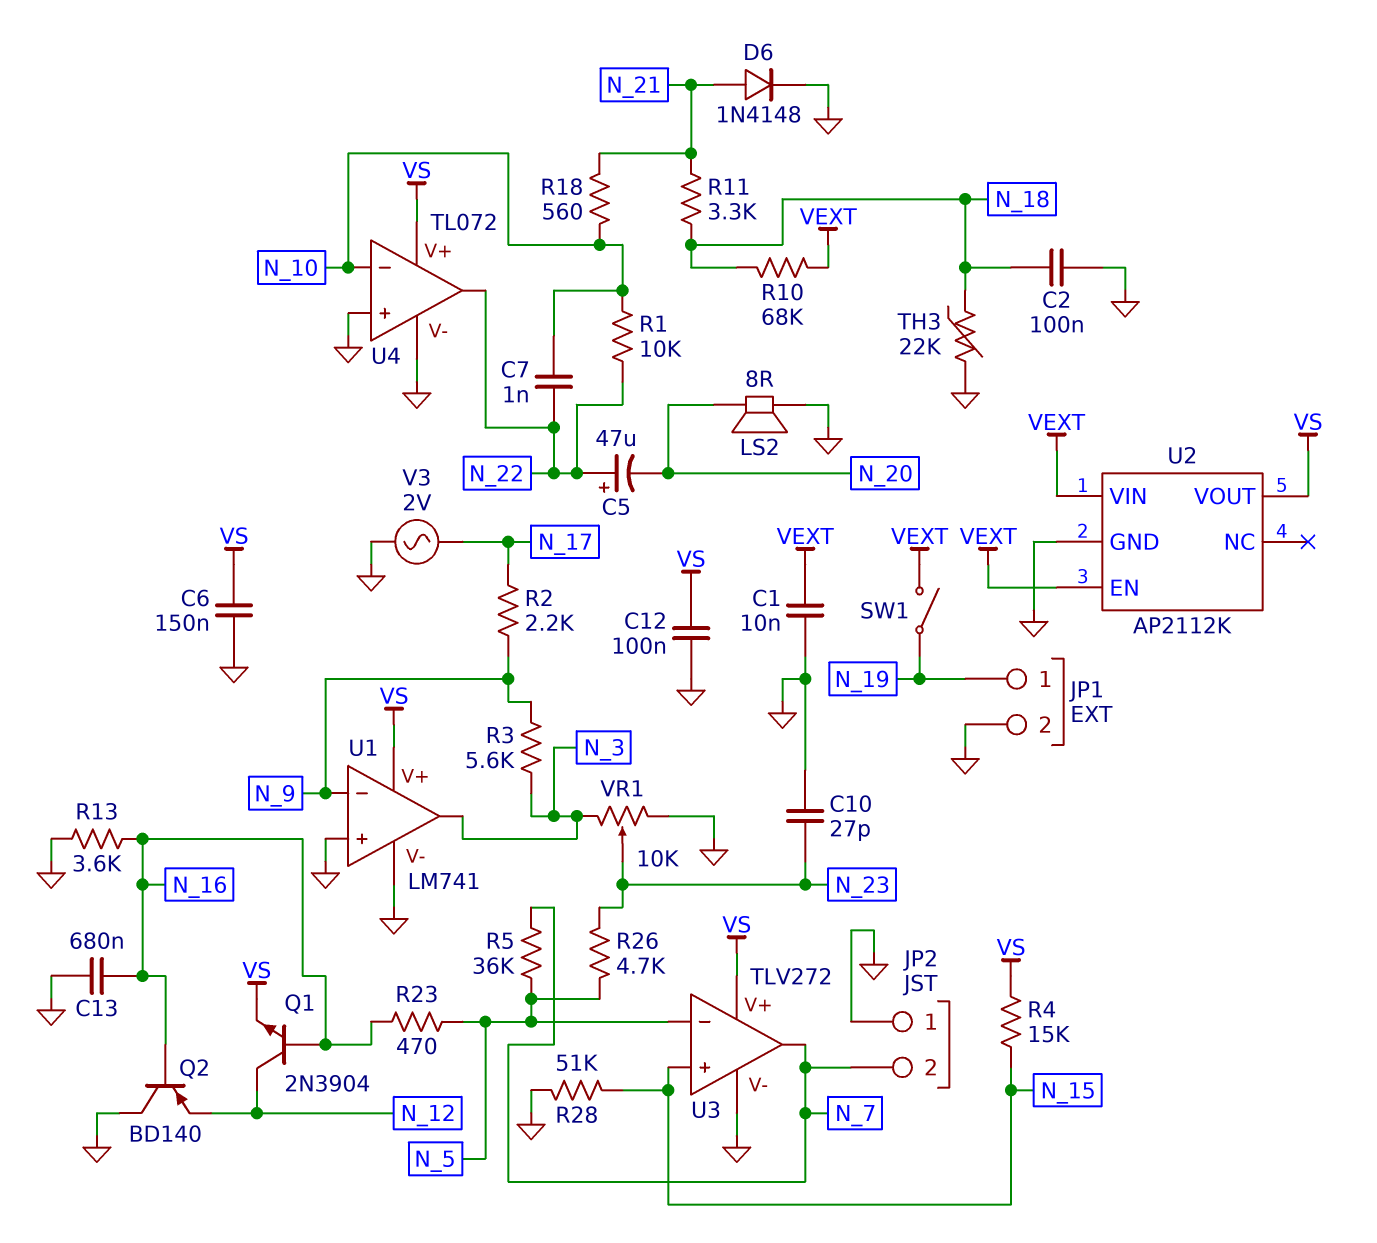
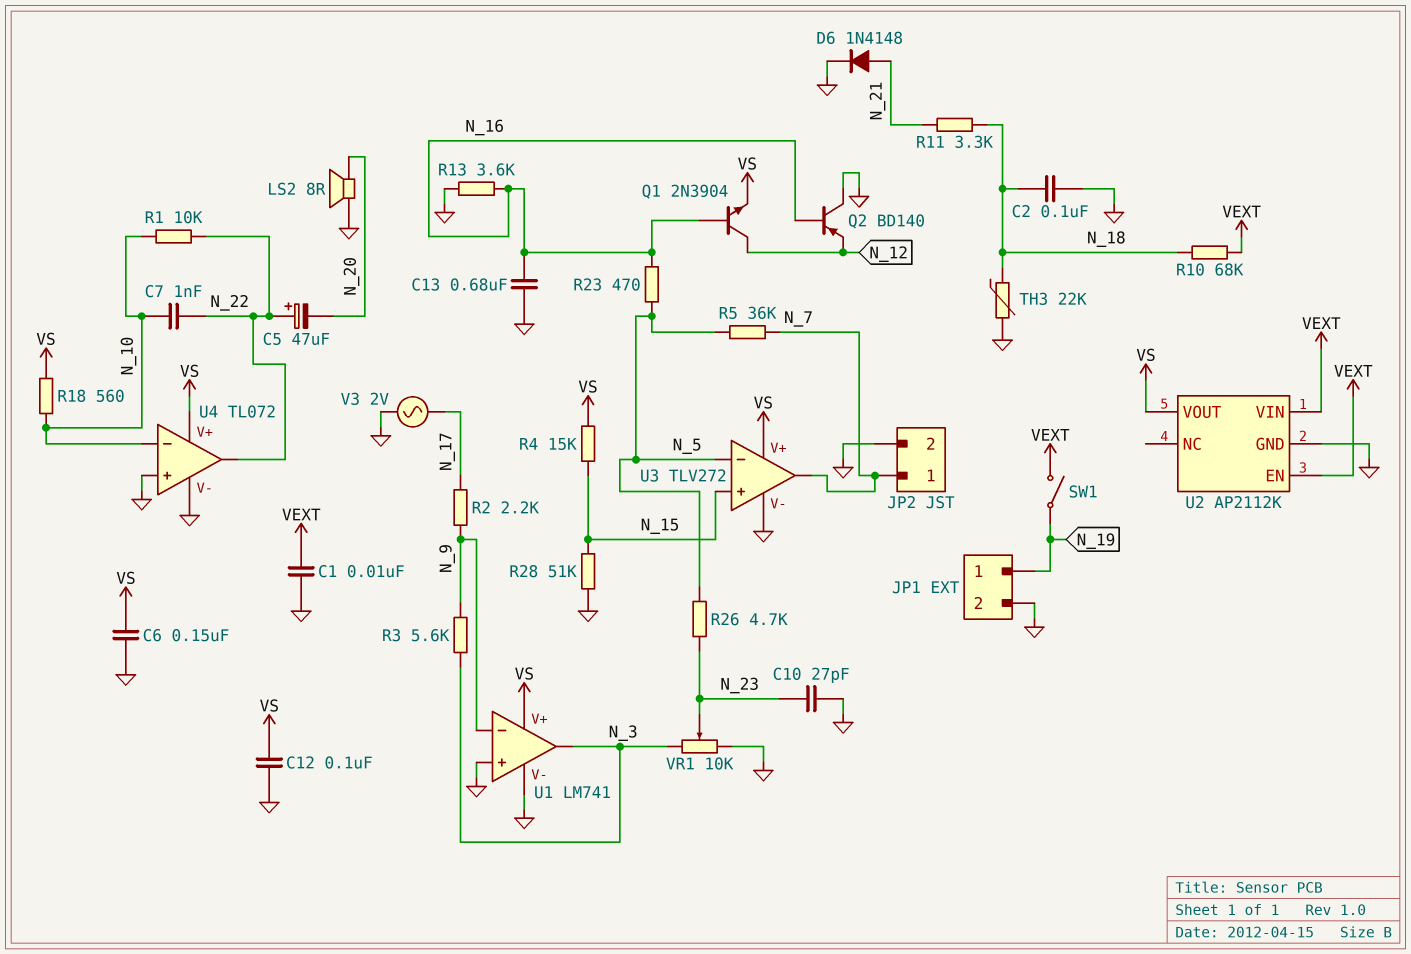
JP2 pin 1: GND -> N_7
JP2 pin 2: N_7 -> GND
R18: 560 (N_10, N_21) -> 560 (N_10, VS)

